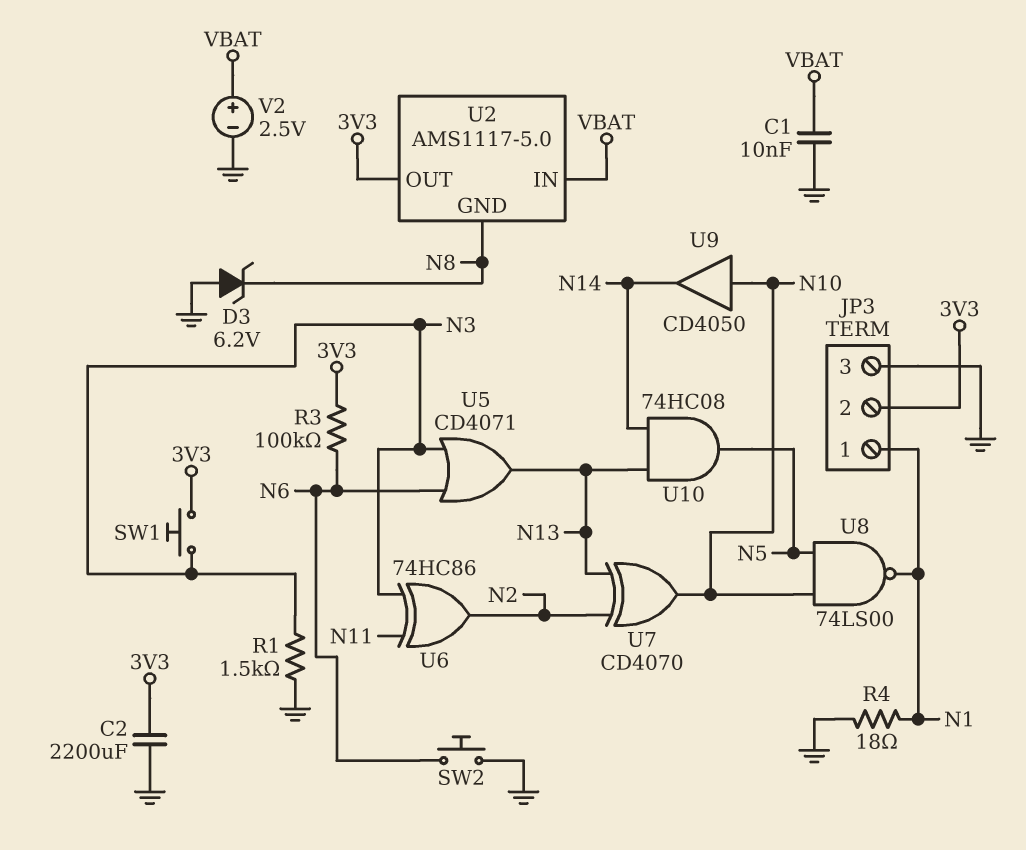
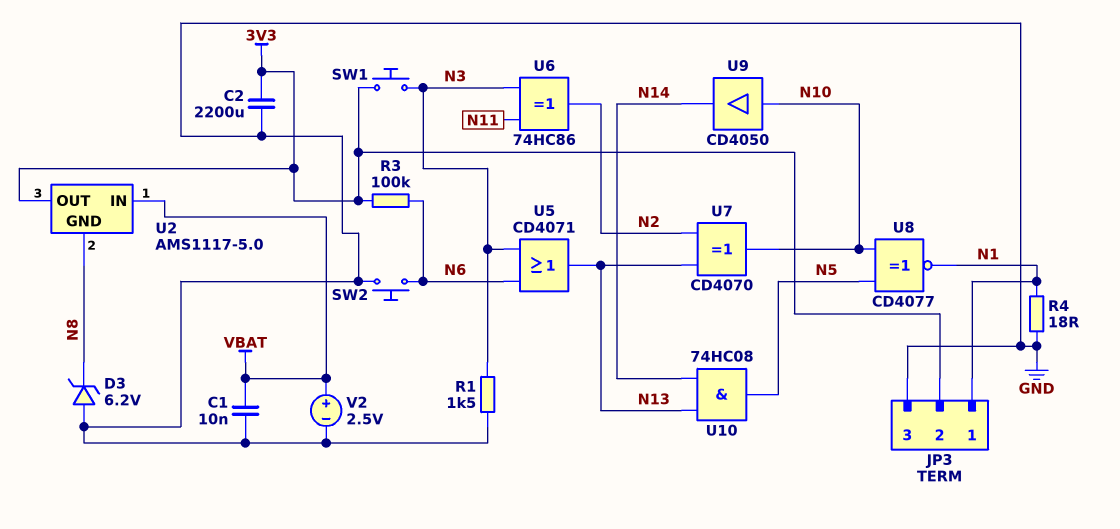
U8: NAND 74LS00 (in N5, in N10, out N1) -> XNOR CD4077 (in N5, in N10, out N1)

